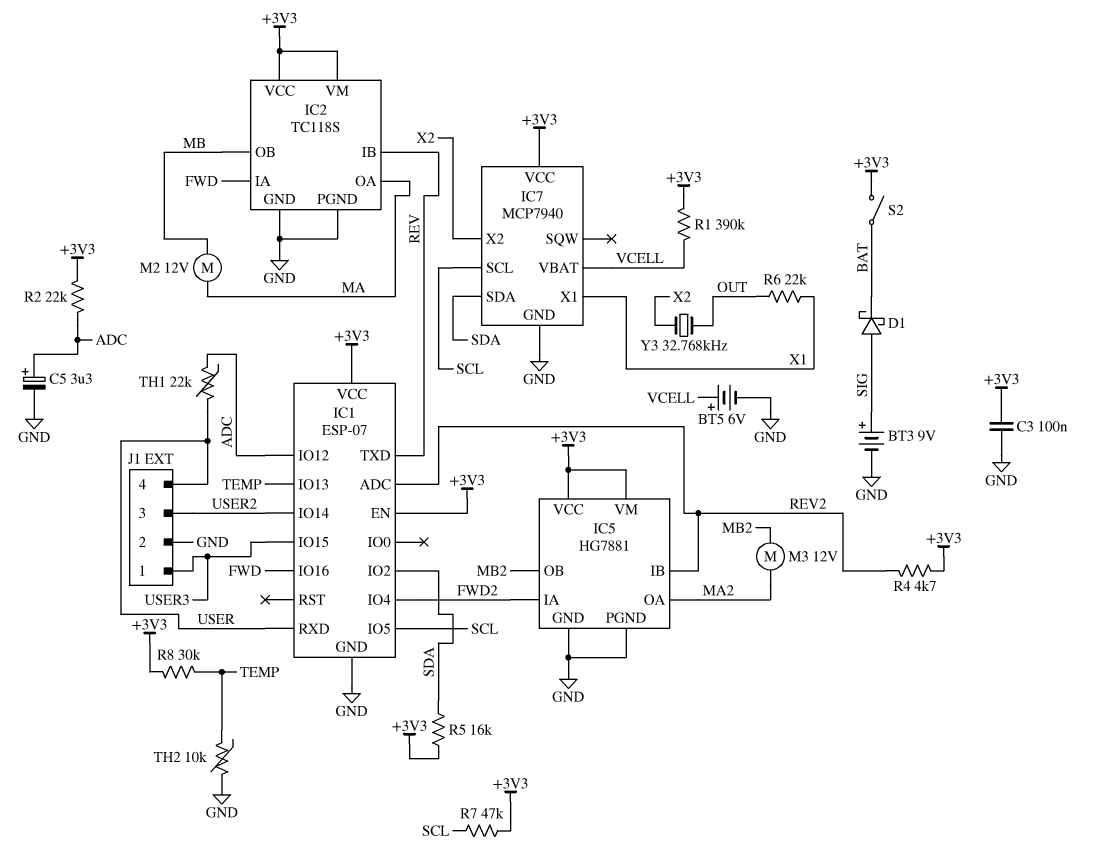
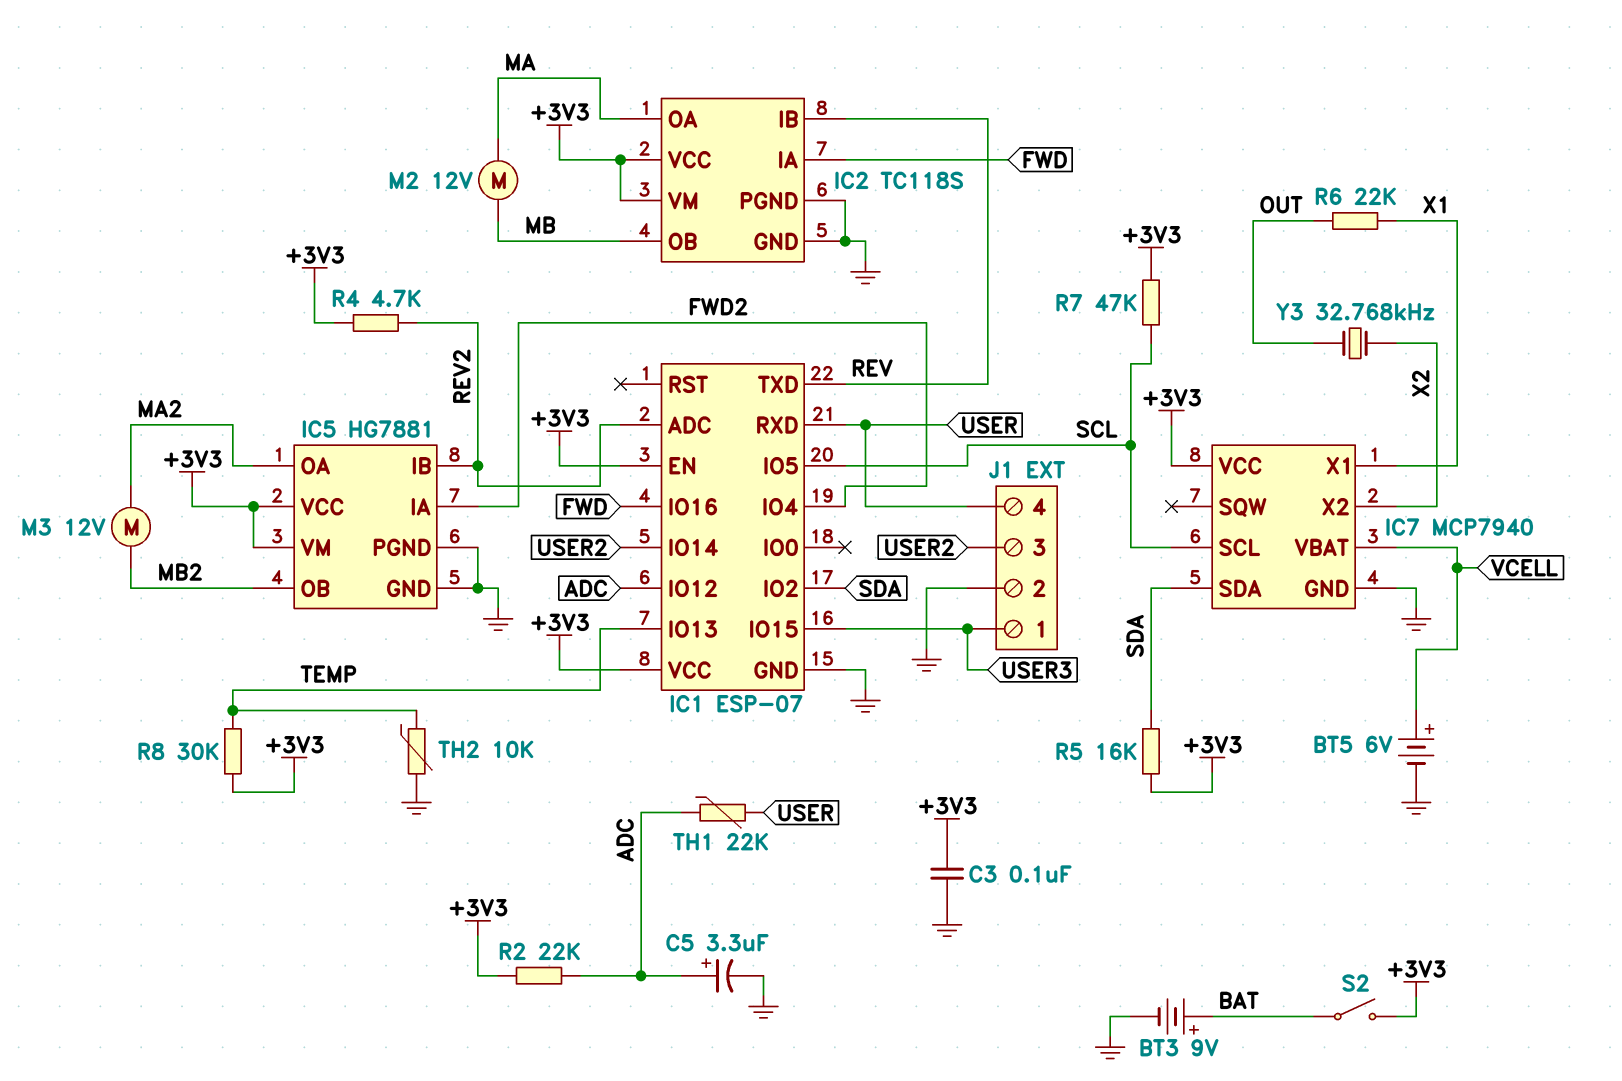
BT3: 9V (plus SIG, minus GND) -> 9V (plus BAT, minus GND)
D1: schottky (A SIG, K BAT) -> none
R1: 390k (+3V3, VCELL) -> none

